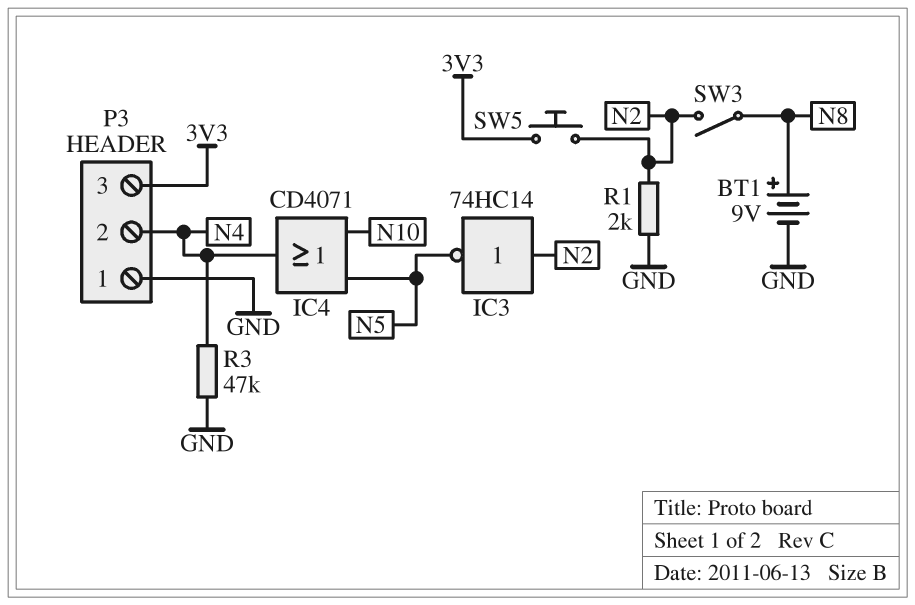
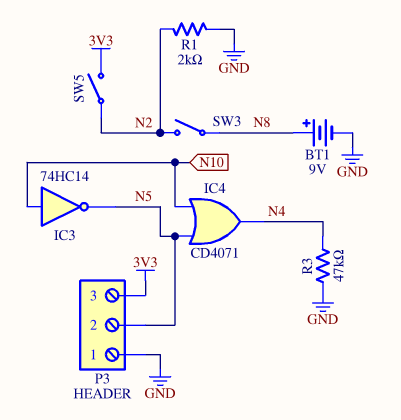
IC3: NOT 74HC14 (in N2, out N5) -> NOT 74HC14 (in N10, out N5)
P3 pin 2: N4 -> N5
SW5: button (3V3, N2) -> switch (3V3, N2)

